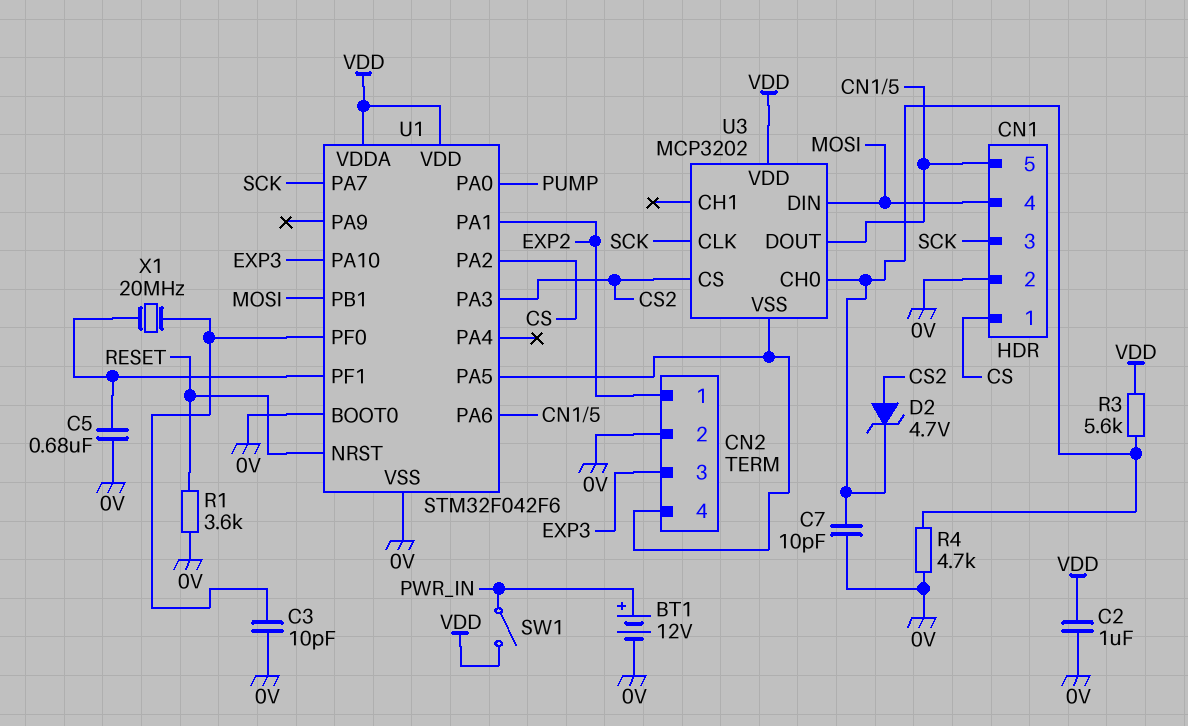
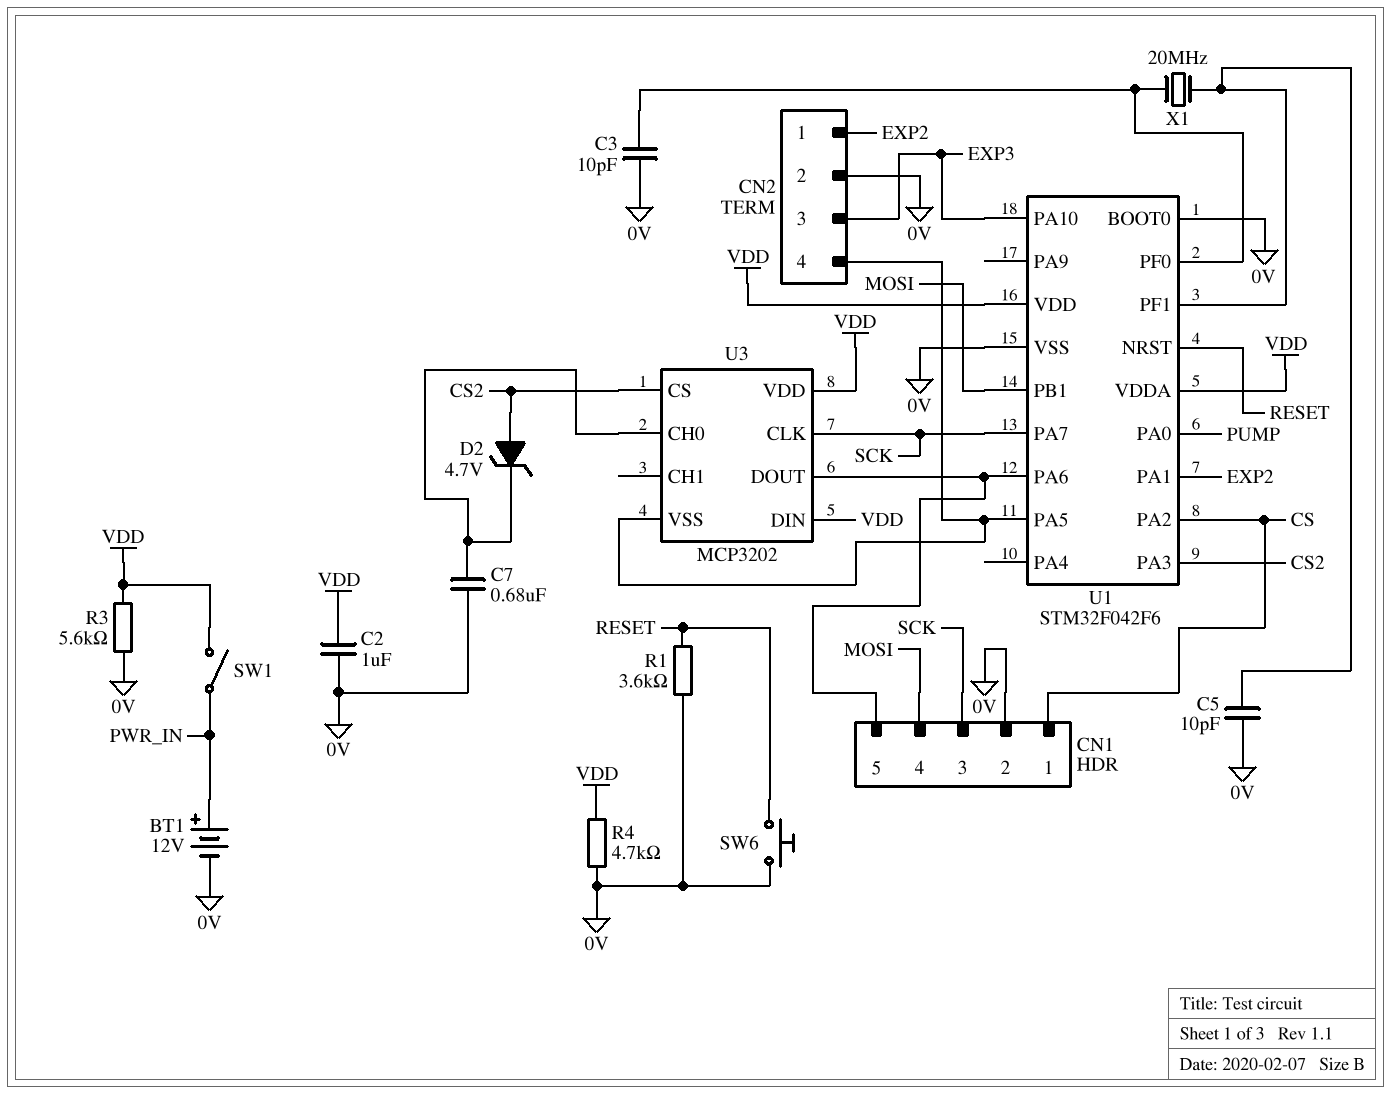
C5: 680nF (0V, U1/PF1) -> 10pF (0V, U1/PF1)
C7: 10pF (0V, U3/CH0) -> 680nF (0V, U3/CH0)
R3: 5.6k (U3/CH0, VDD) -> 5.6k (0V, VDD)
R4: 4.7k (0V, U3/CH0) -> 4.7k (0V, VDD)
SW6: none -> button (0V, RESET)
U3 pin DIN: MOSI -> VDD

